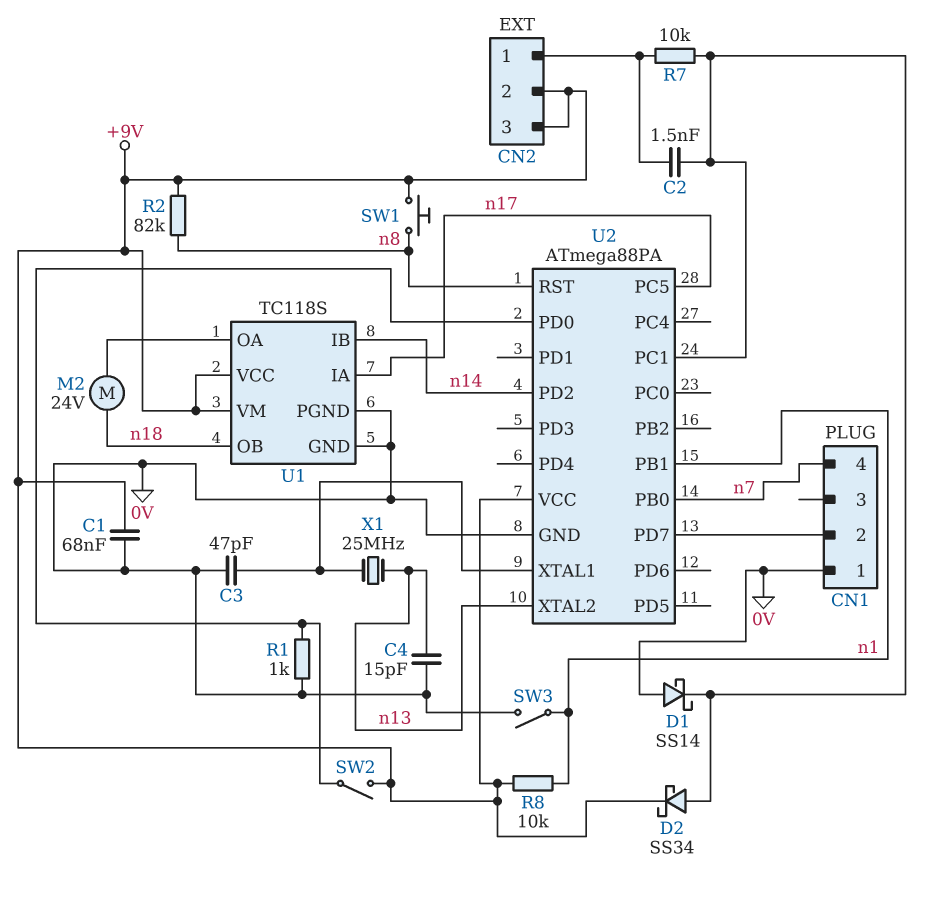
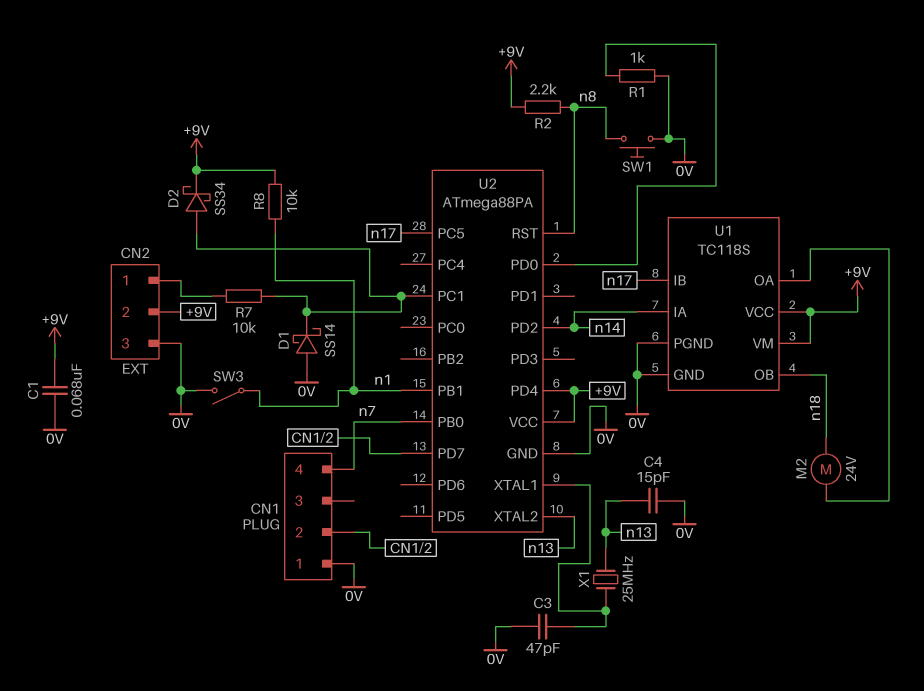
C2: 1.5nF (CN2/1, U2/PC1) -> none
CN2 pin 3: +9V -> 0V
R2: 82k (+9V, n8) -> 2.2k (+9V, n8)
SW1: button (+9V, n8) -> button (0V, n8)
SW2: switch (+9V, U2/PD0) -> none
U1 pin IA: n17 -> n14
U1 pin IB: n14 -> n17
U2 pin PD4: none -> +9V

